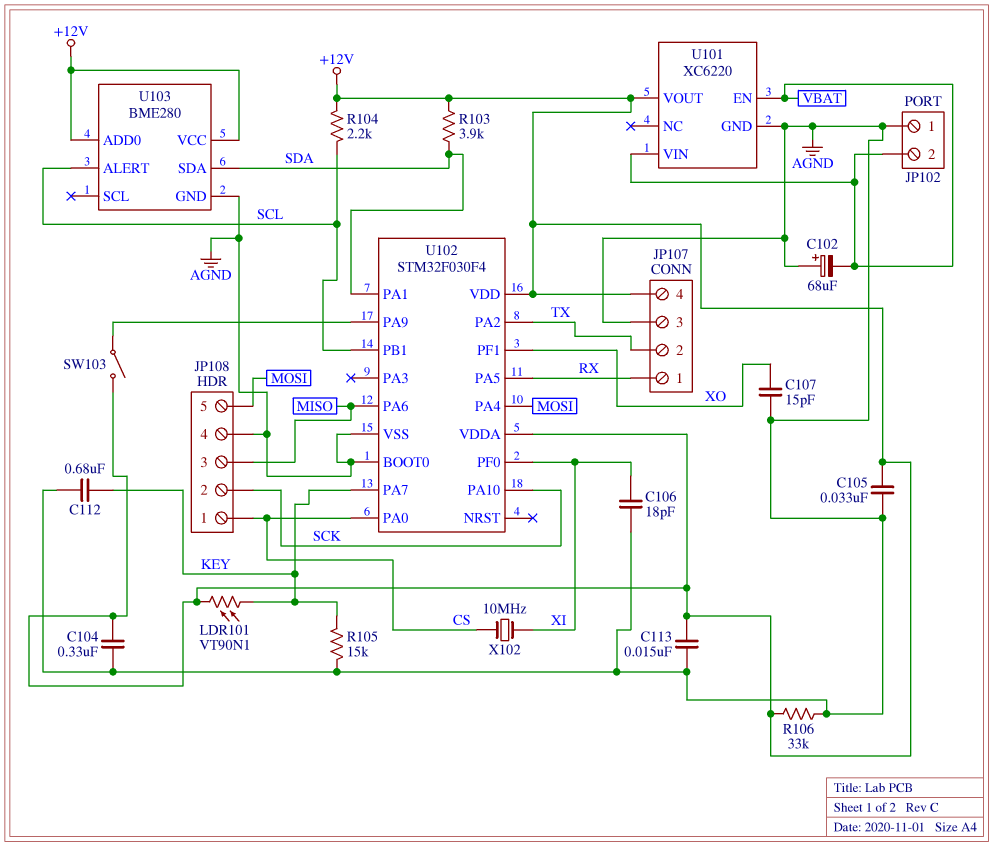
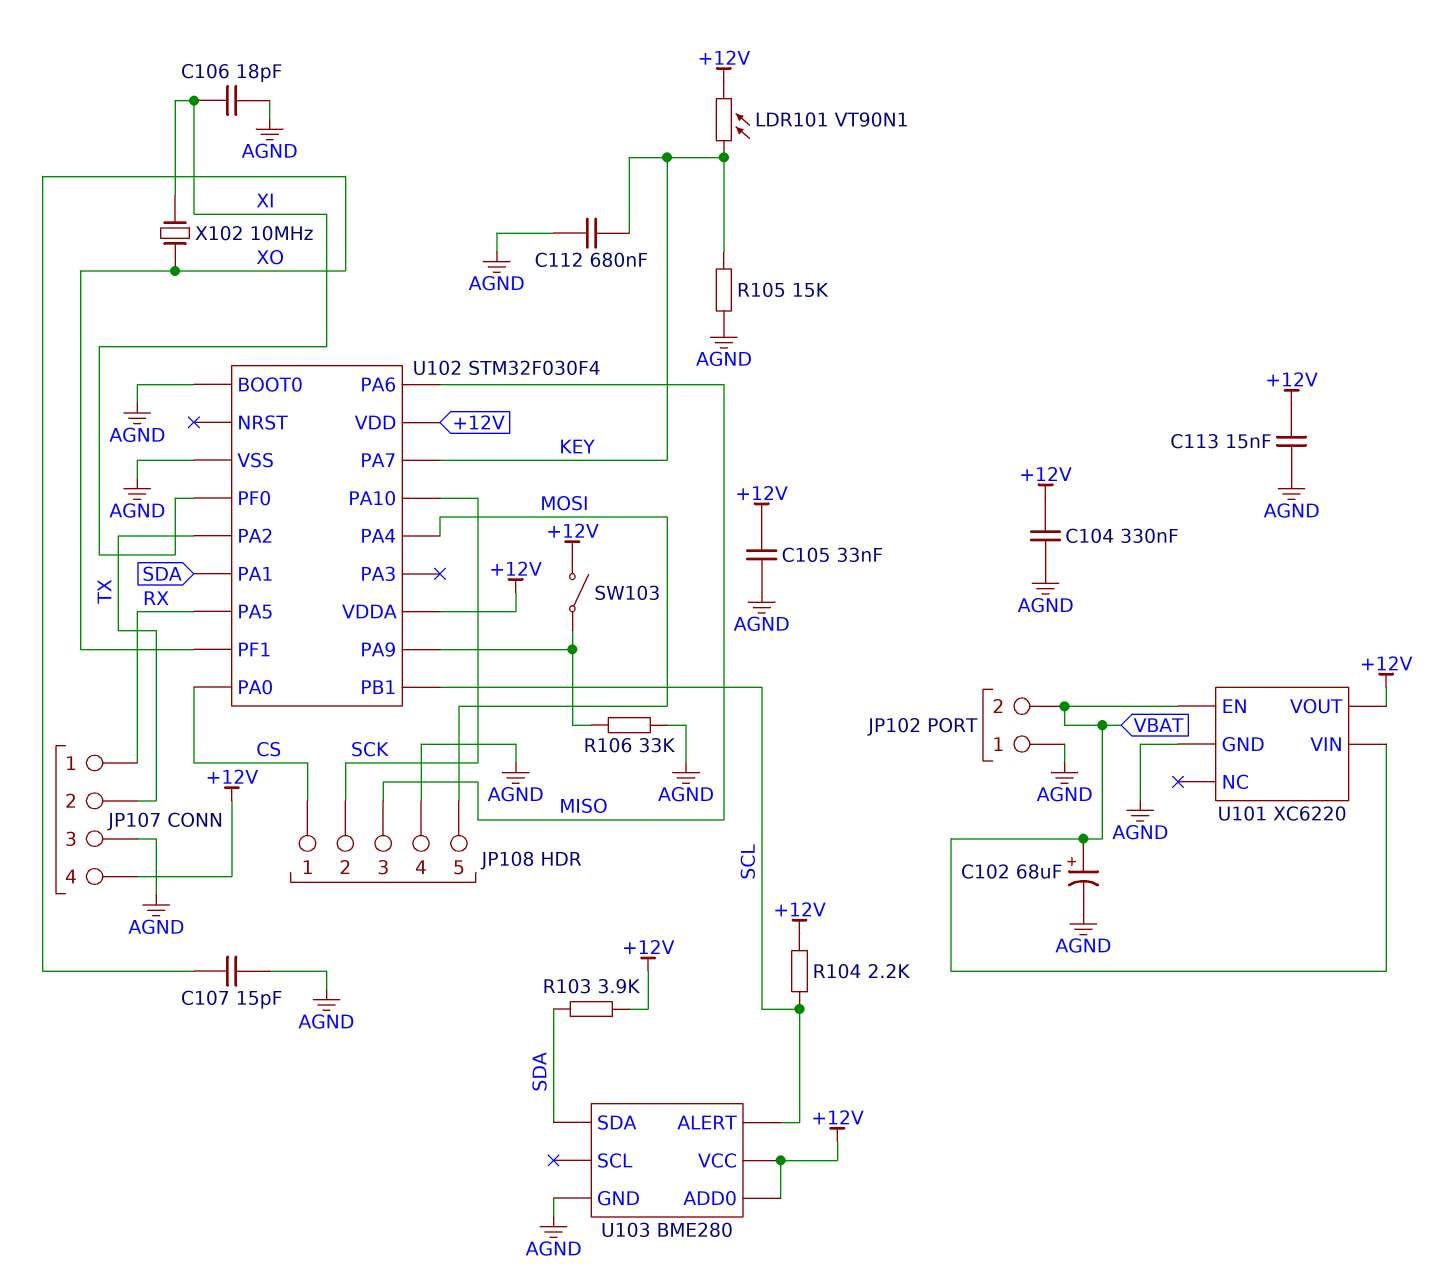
C102: 68uF (plus AGND, minus VBAT) -> 68uF (plus VBAT, minus AGND)
R106: 33k (+12V, AGND) -> 33k (AGND, U102/PA9)
X102: 10MHz (CS, XI) -> 10MHz (XI, XO)

